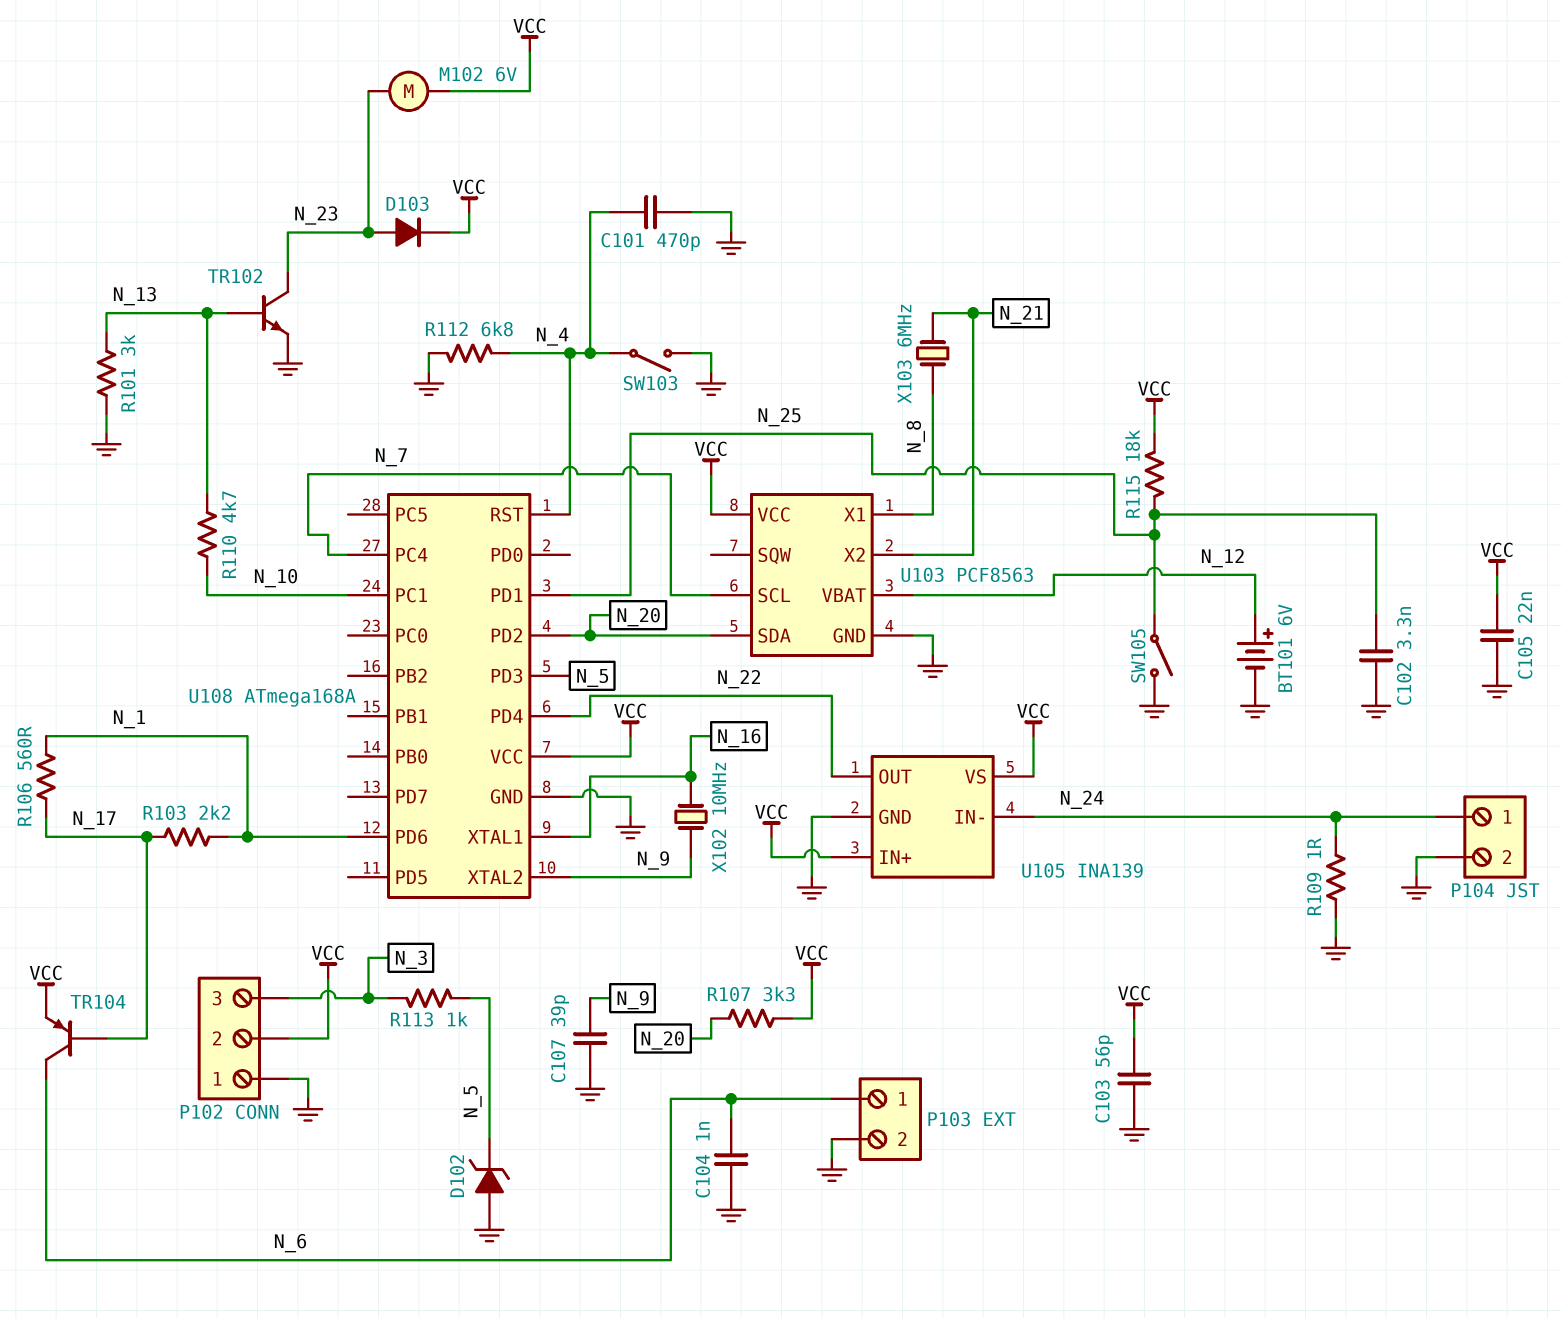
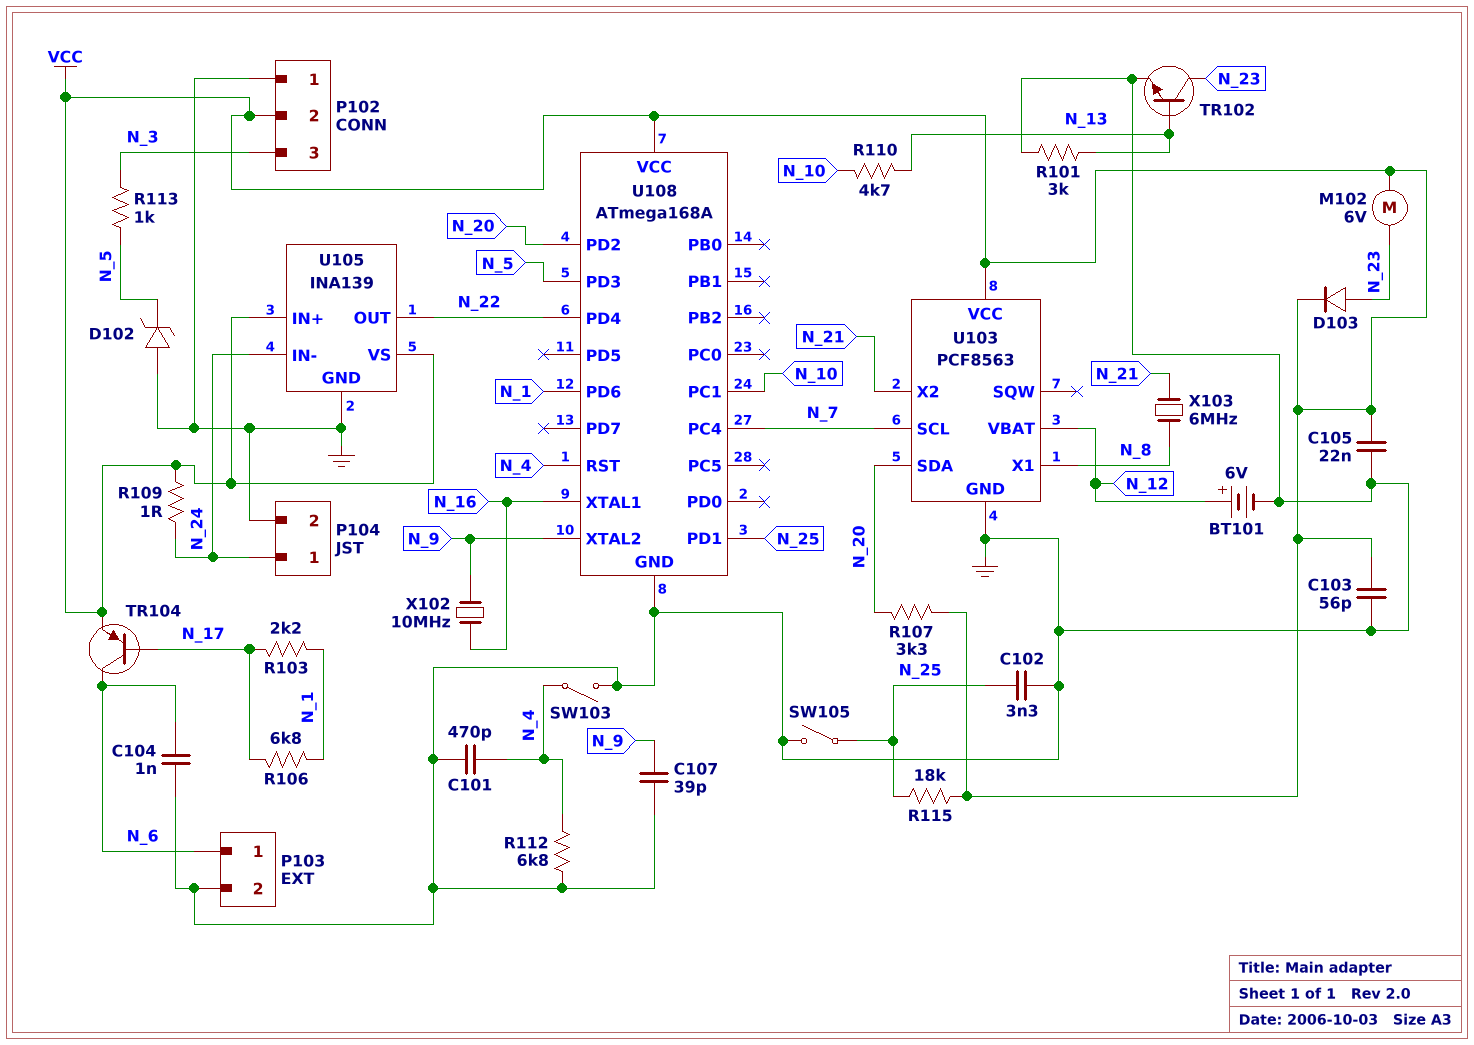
R106: 560 (N_1, N_17) -> 6.8k (N_1, N_17)
R109: 1 (GND, N_24) -> 1 (N_24, VCC)

